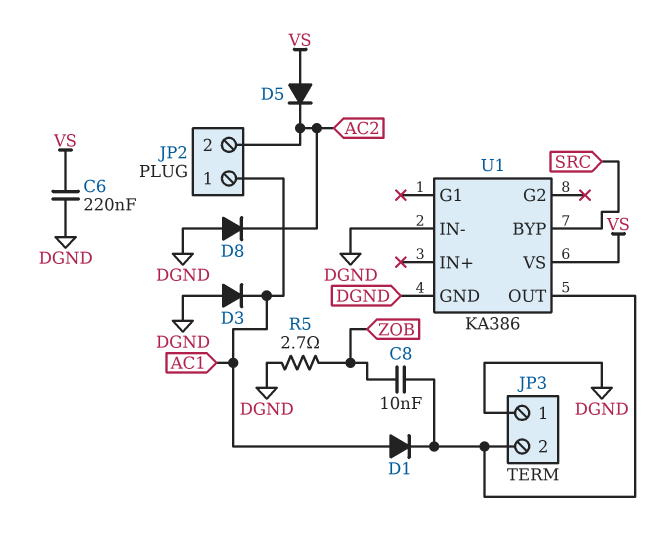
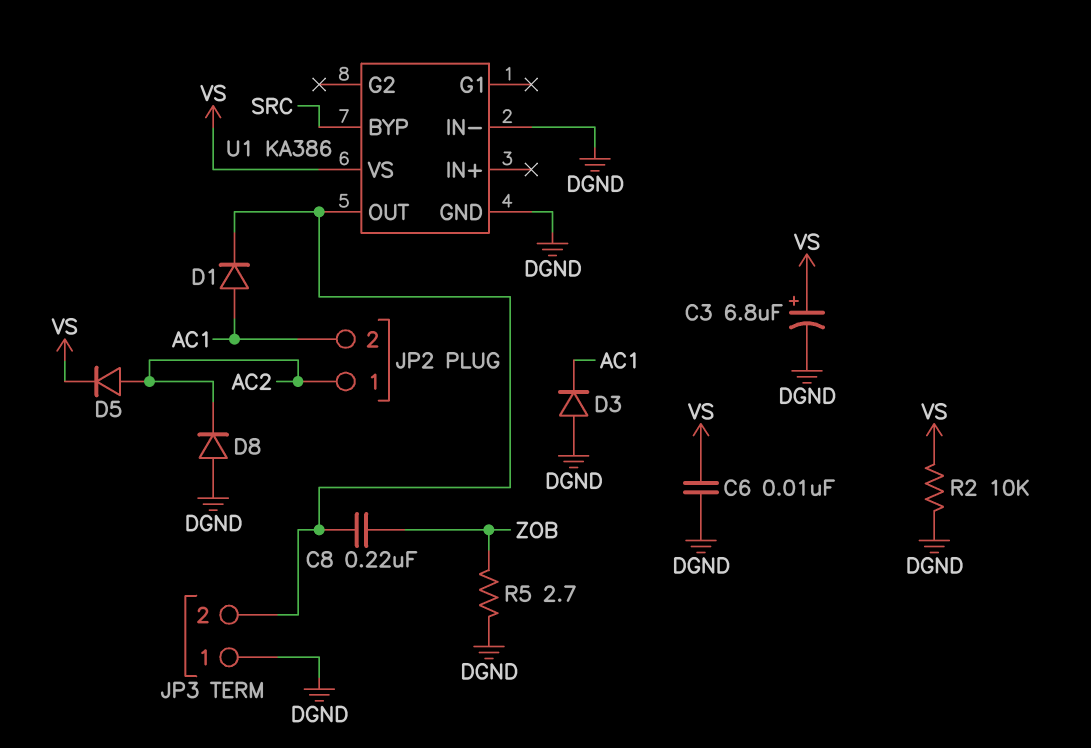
C3: none -> 6.8uF (plus VS, minus DGND)
C6: 220nF (DGND, VS) -> 10nF (DGND, VS)
C8: 10nF (JP3/2, ZOB) -> 220nF (JP3/2, ZOB)
D5: diode (A VS, K AC2) -> diode (A AC2, K VS)
JP2 pin 1: AC1 -> AC2
JP2 pin 2: AC2 -> AC1
R2: none -> 10k (DGND, VS)

